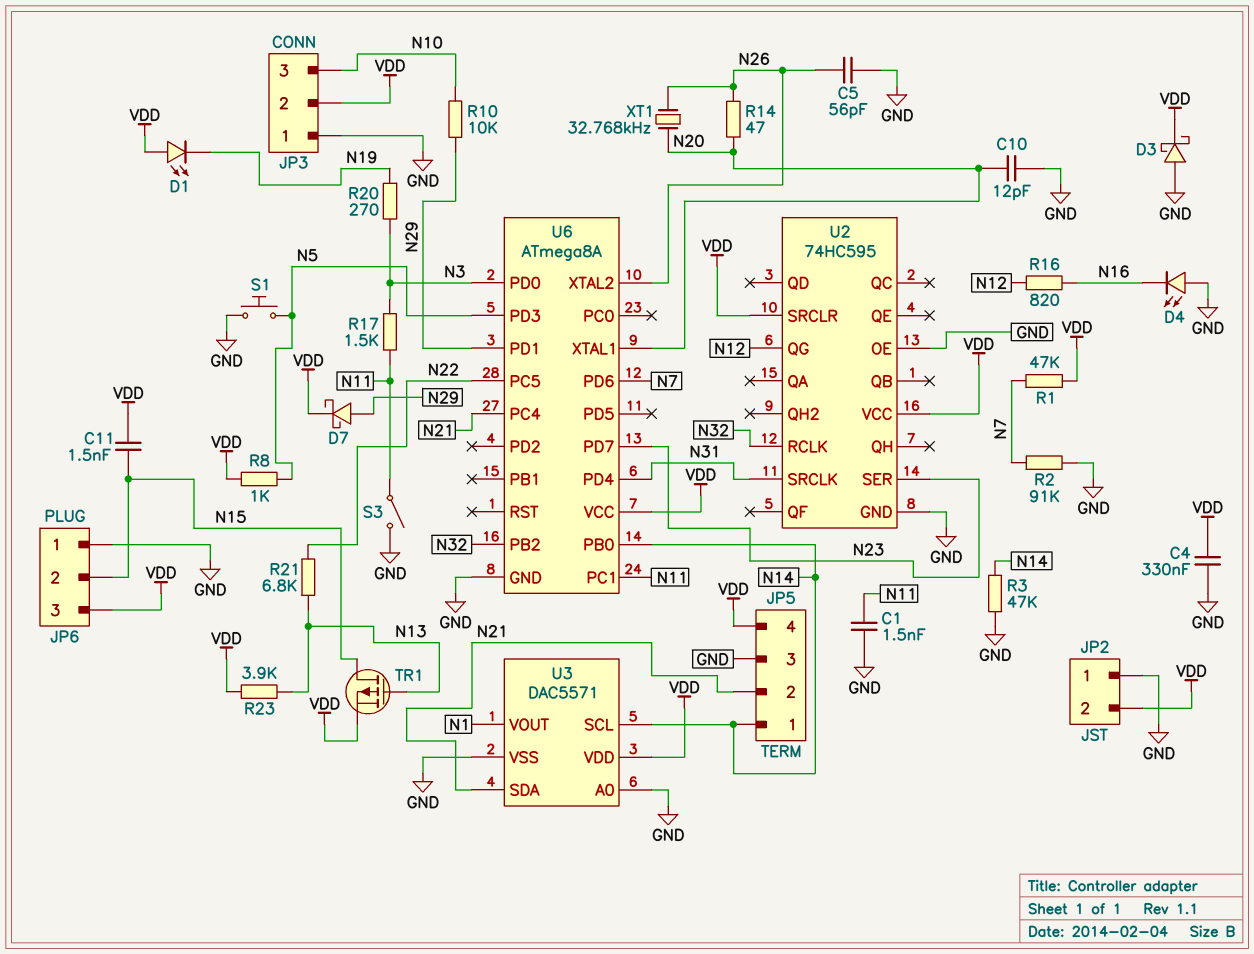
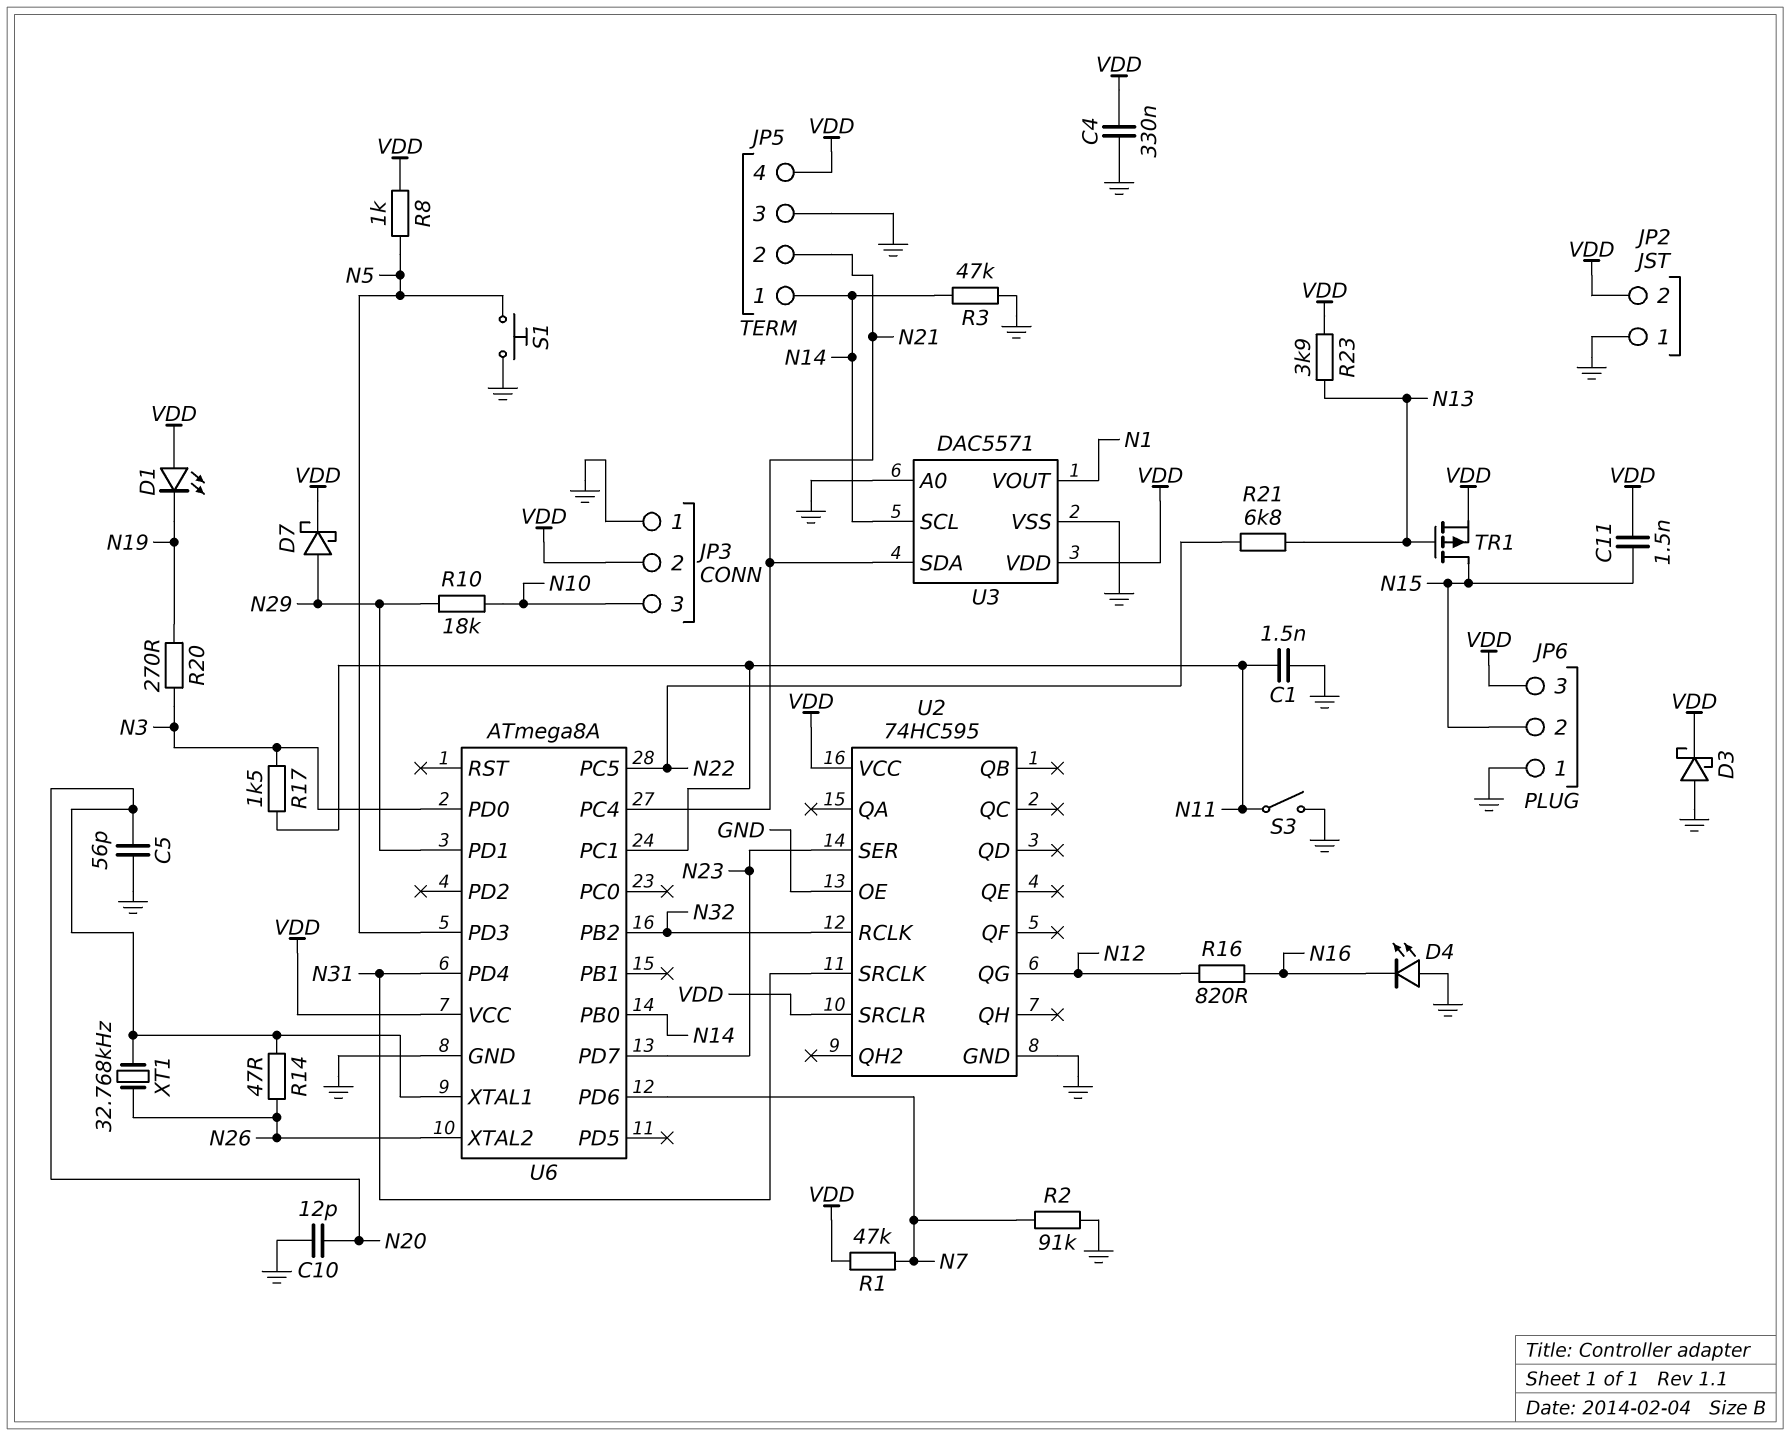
C5: 56pF (GND, N26) -> 56pF (GND, N20)
R10: 10k (N10, N29) -> 18k (N10, N29)

